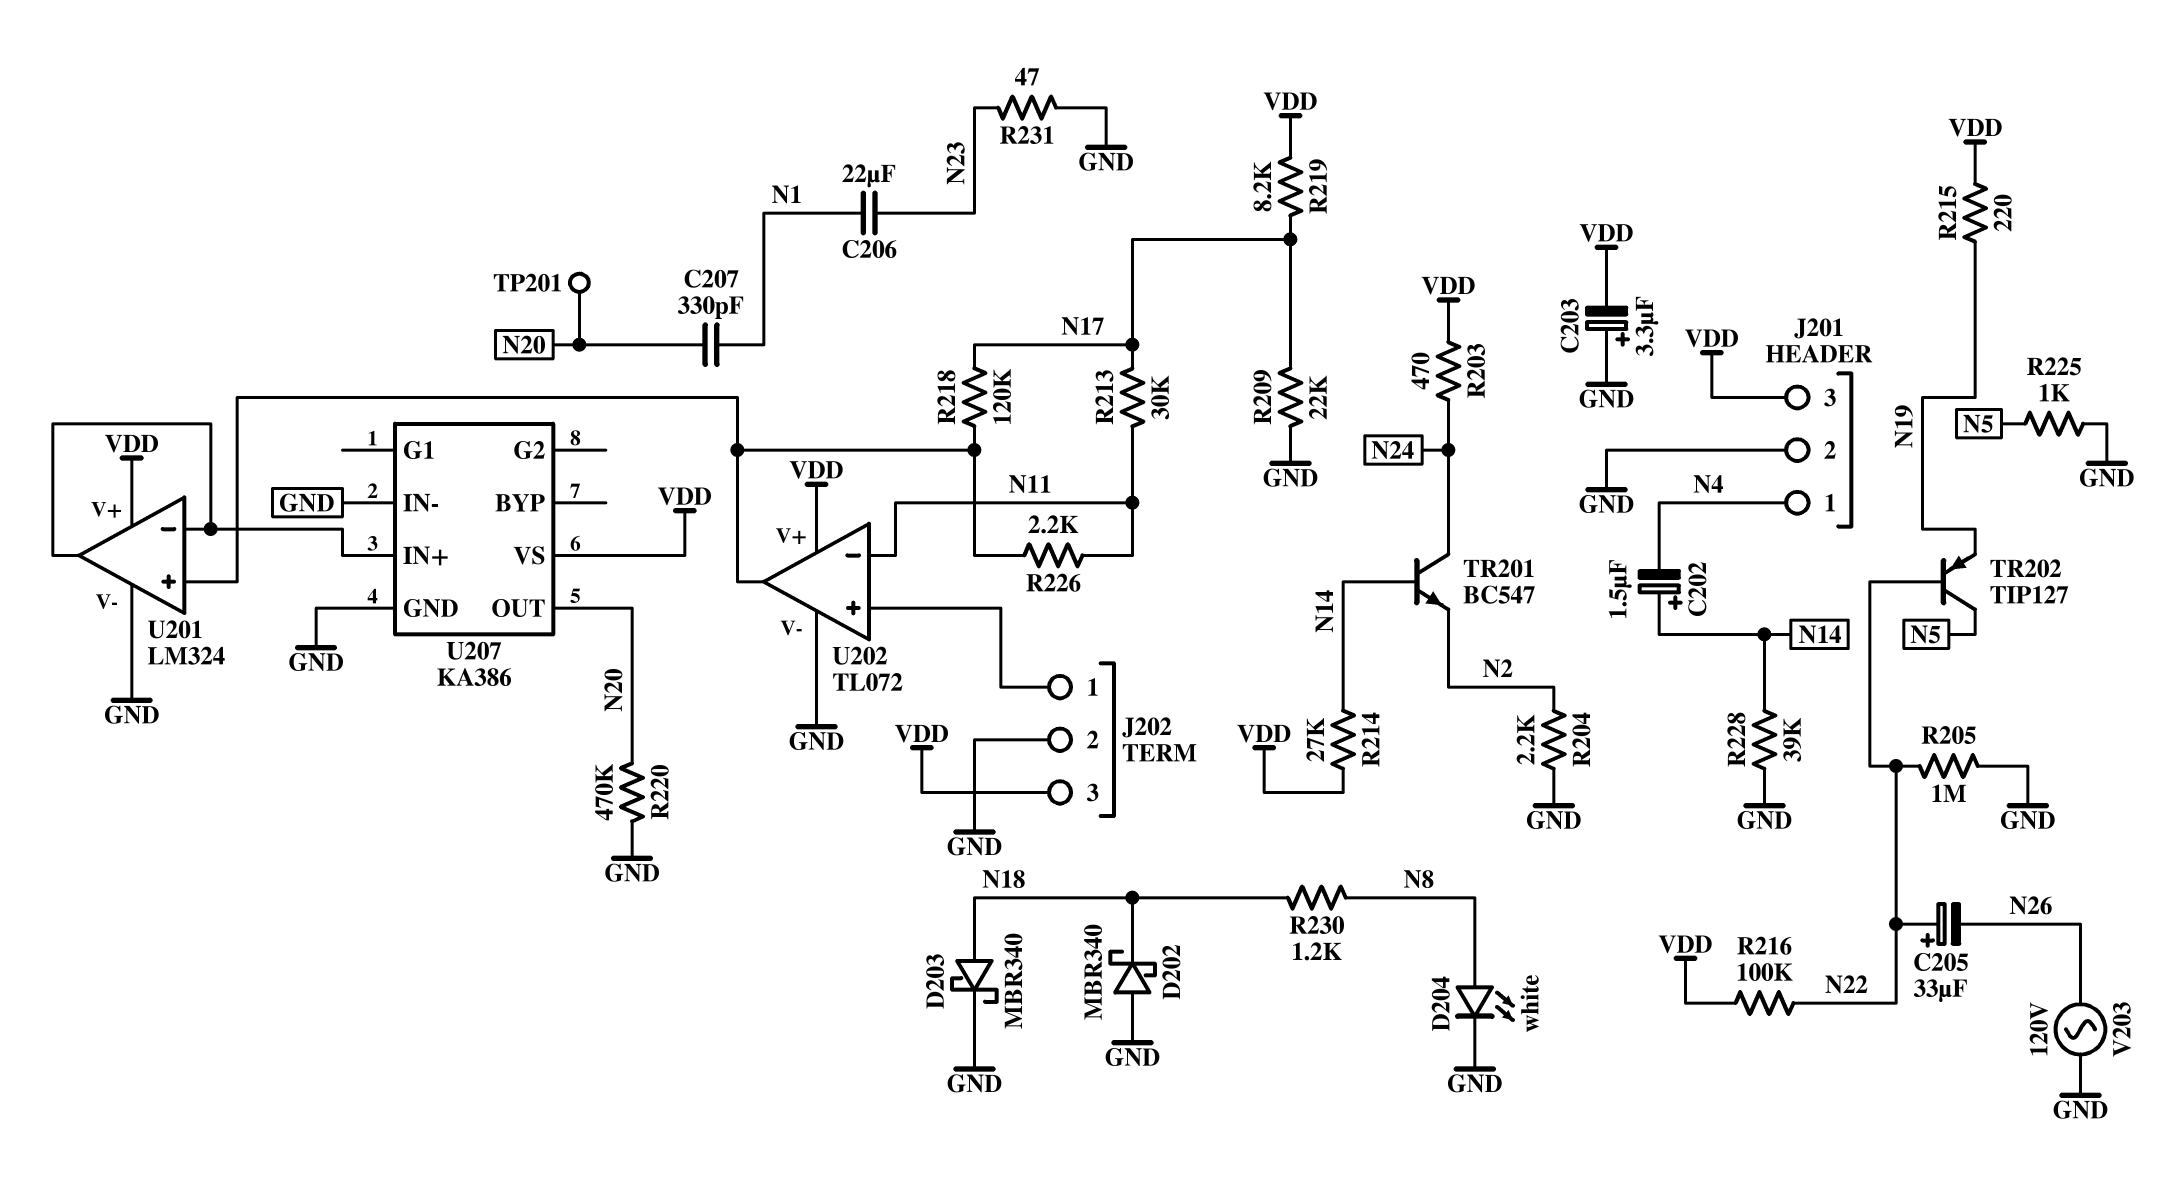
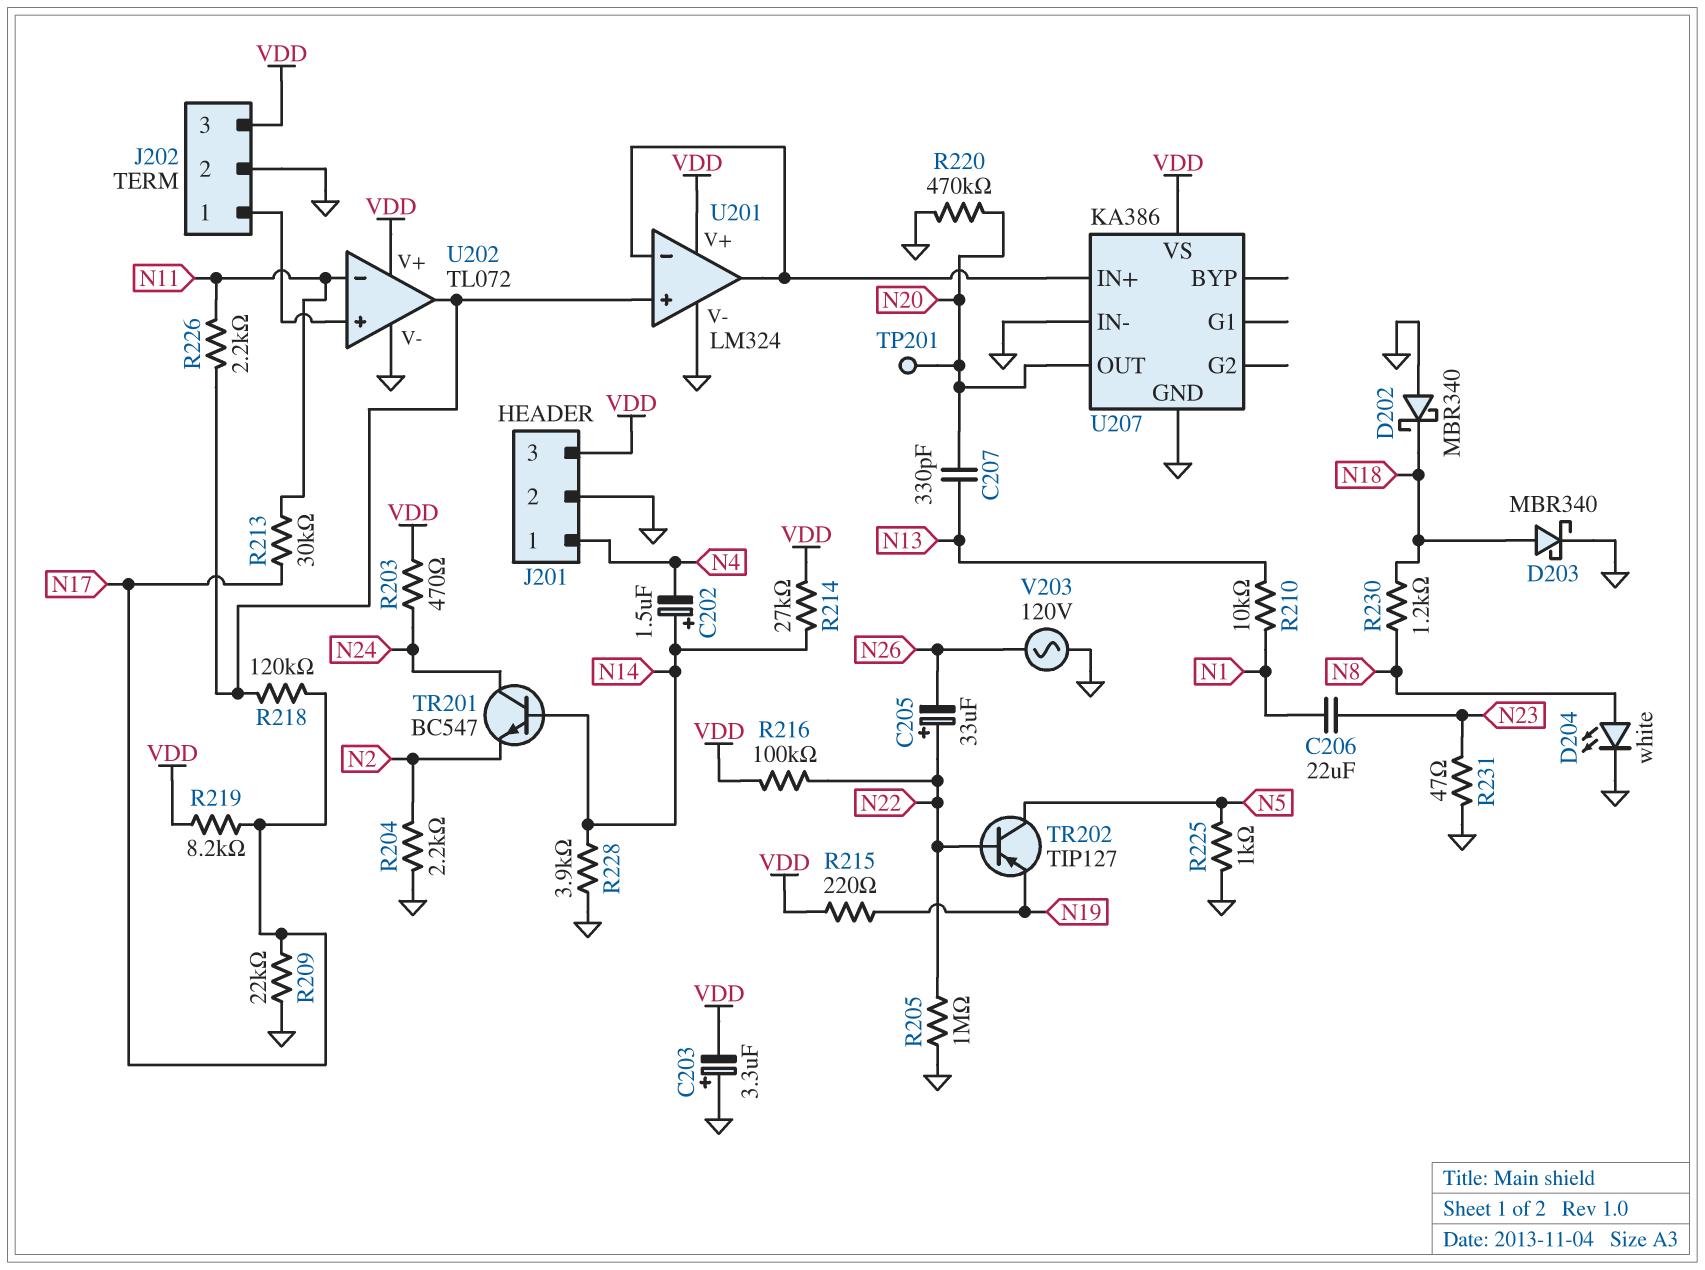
C207: 330pF (N1, N20) -> 330pF (N13, N20)
R210: none -> 10k (N1, N13)
R228: 39k (GND, N14) -> 3.9k (GND, N14)

